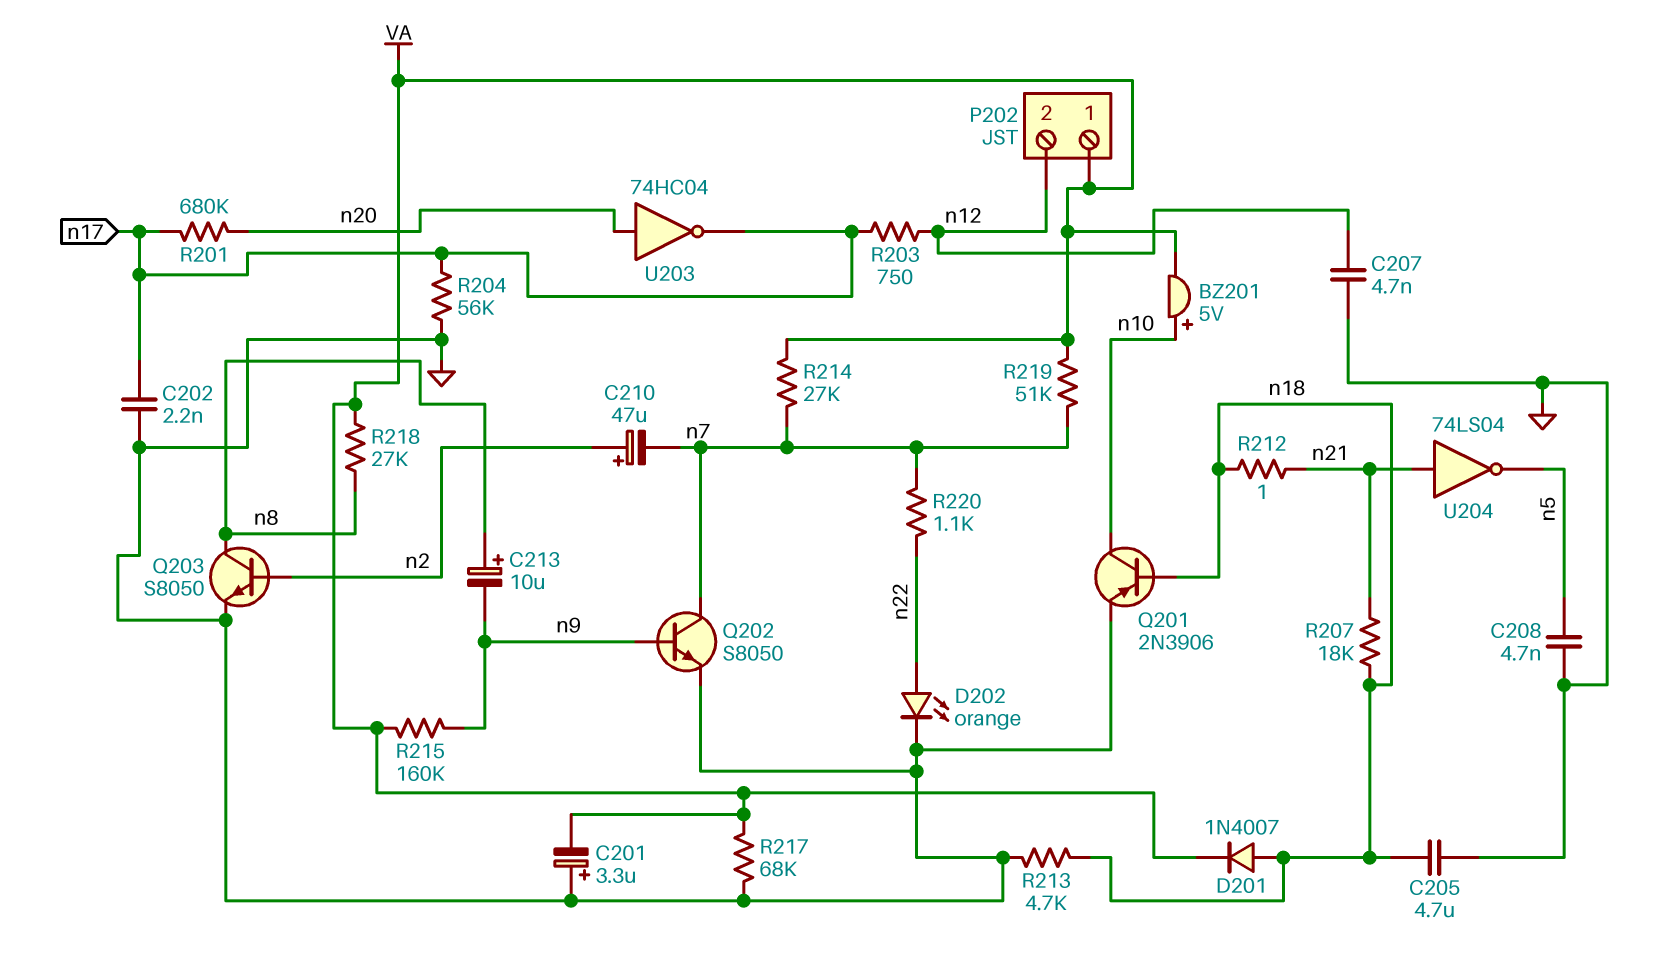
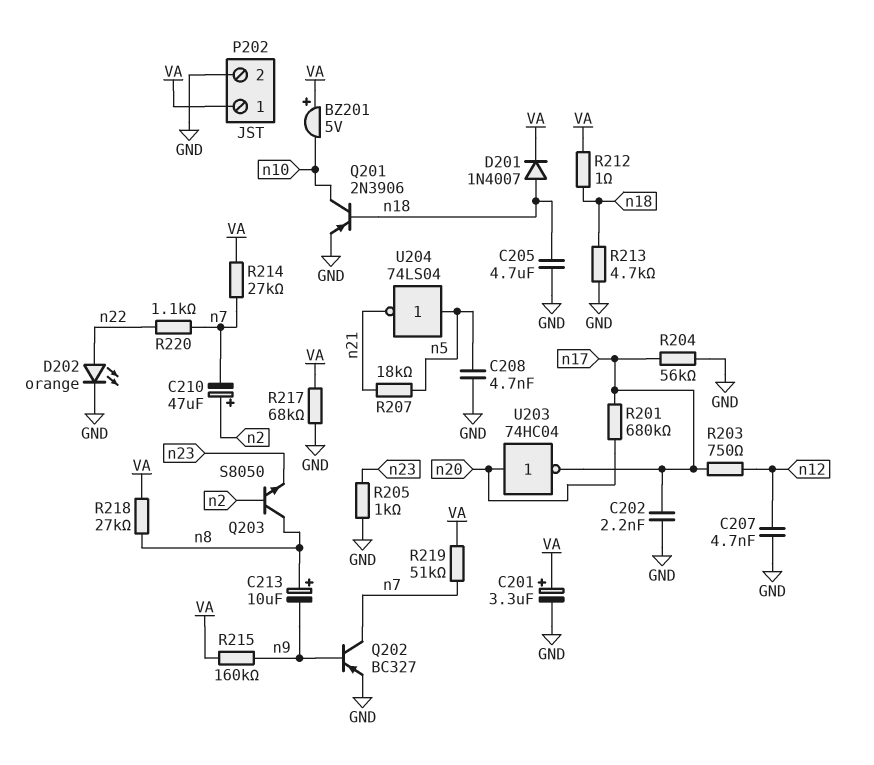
BZ201: buzzer 5V (plus n10, minus VA) -> buzzer 5V (plus VA, minus n10)
C201: 3.3uF (plus GND, minus VA) -> 3.3uF (plus VA, minus GND)
P202 pin 2: n12 -> GND
Q202: NPN S8050 (B n9, C n7, E GND) -> PNP BC327 (B n9, C n7, E GND)
Q203: NPN S8050 (B n2, C n8, E GND) -> NPN S8050 (B n2, C n8, E n23)
R205: none -> 1k (GND, n23)
R207: 18k (n18, n21) -> 18k (n5, n21)
R212: 1 (n18, n21) -> 1 (VA, n18)
U204: NOT 74LS04 (in n21, out n5) -> NOT 74LS04 (in n5, out n21)

